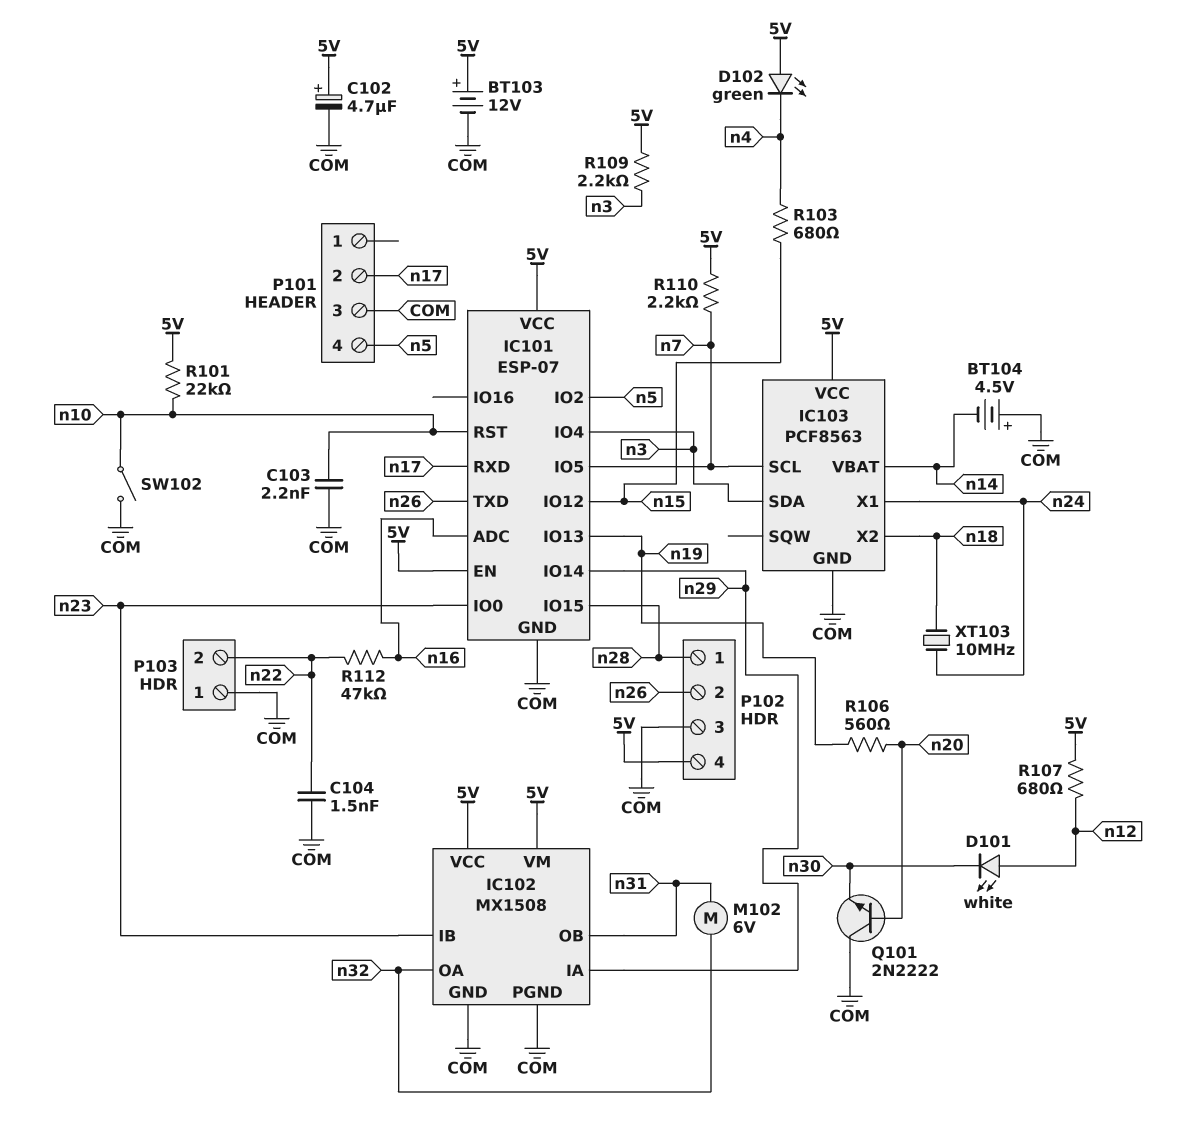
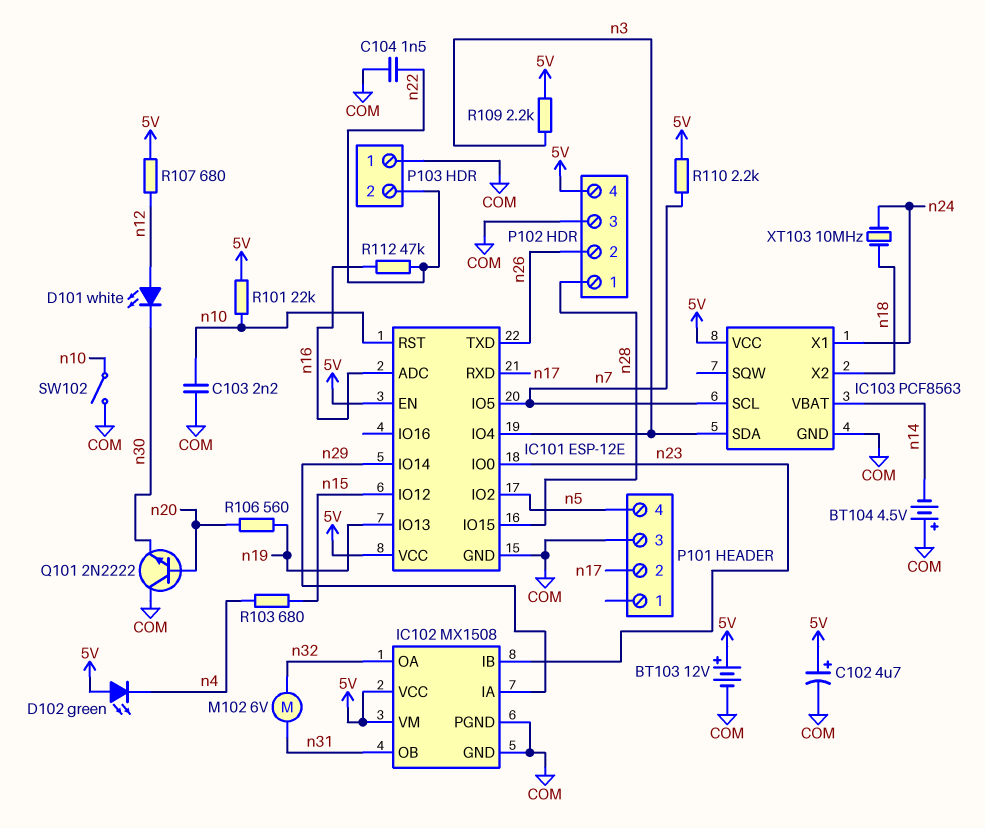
IC101: ESP-07 -> ESP-12E

